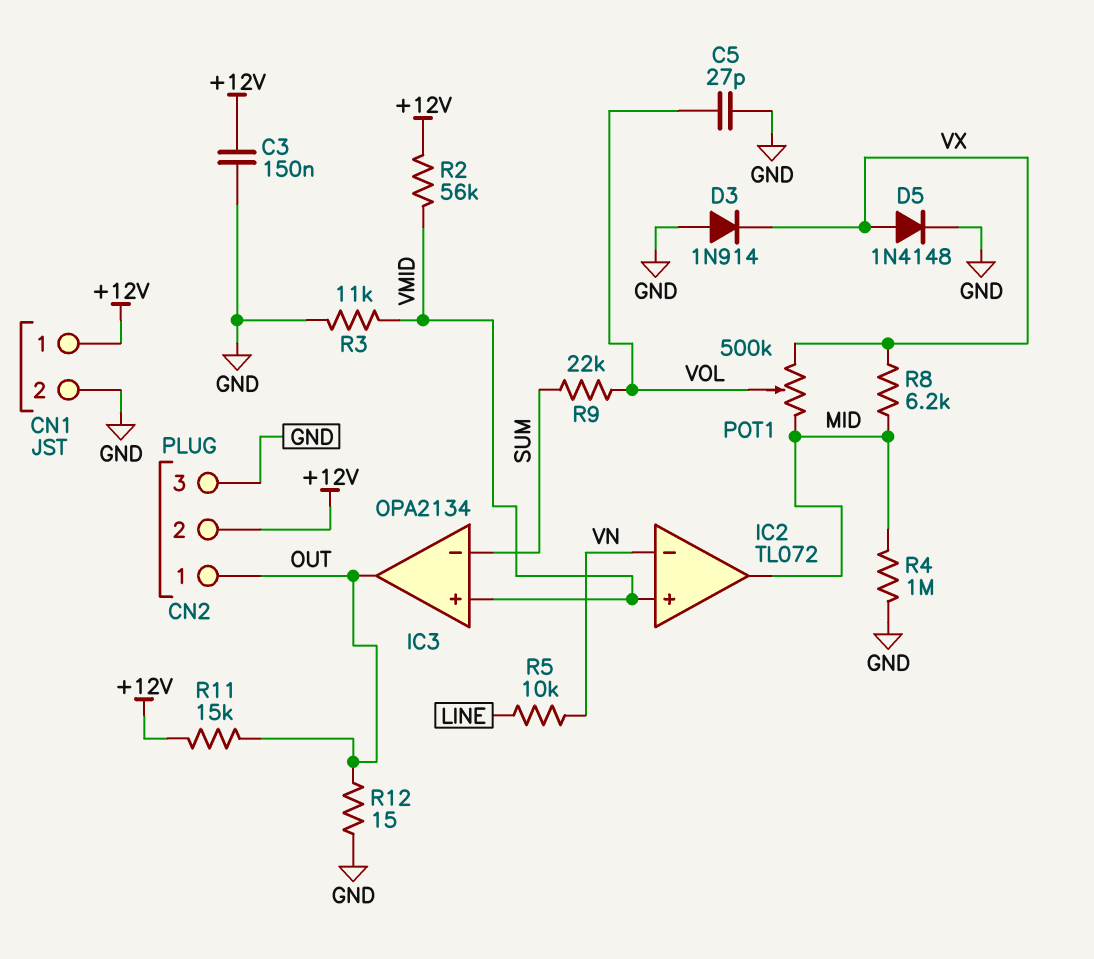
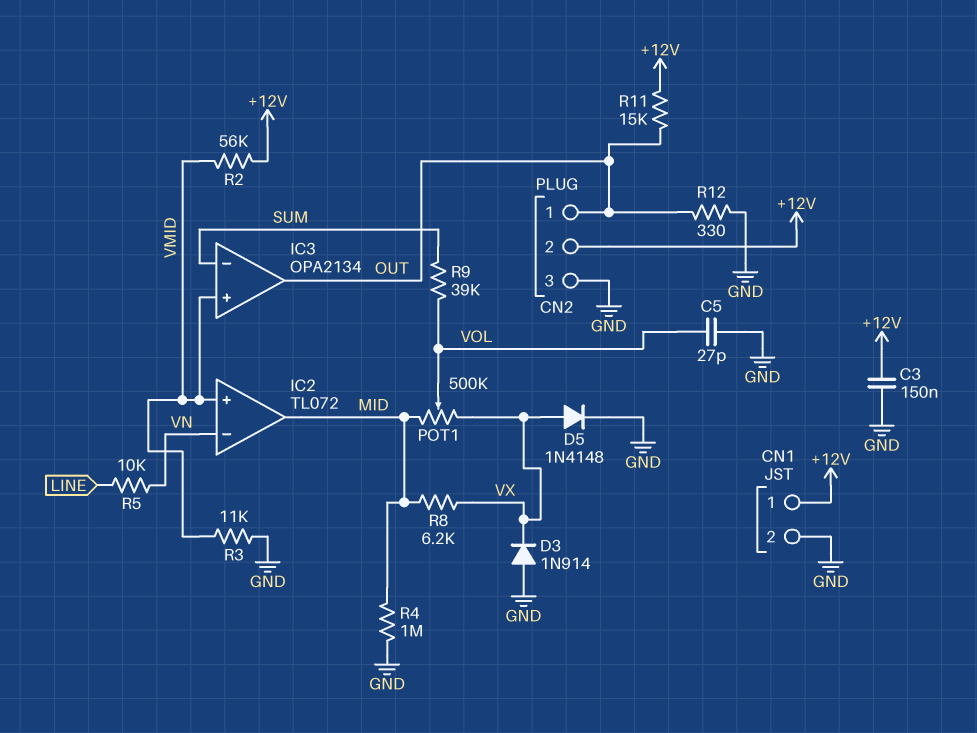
R9: 22k (SUM, VOL) -> 39k (SUM, VOL)
R12: 15 (GND, OUT) -> 330 (GND, OUT)

